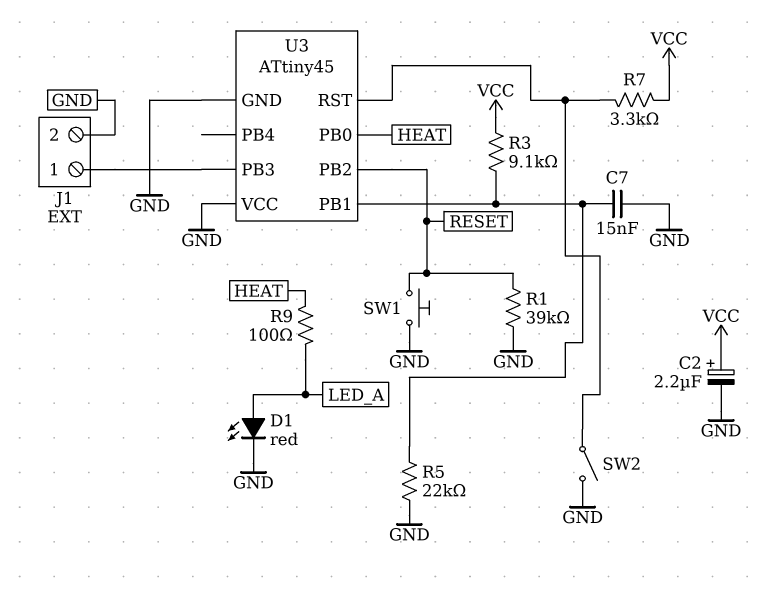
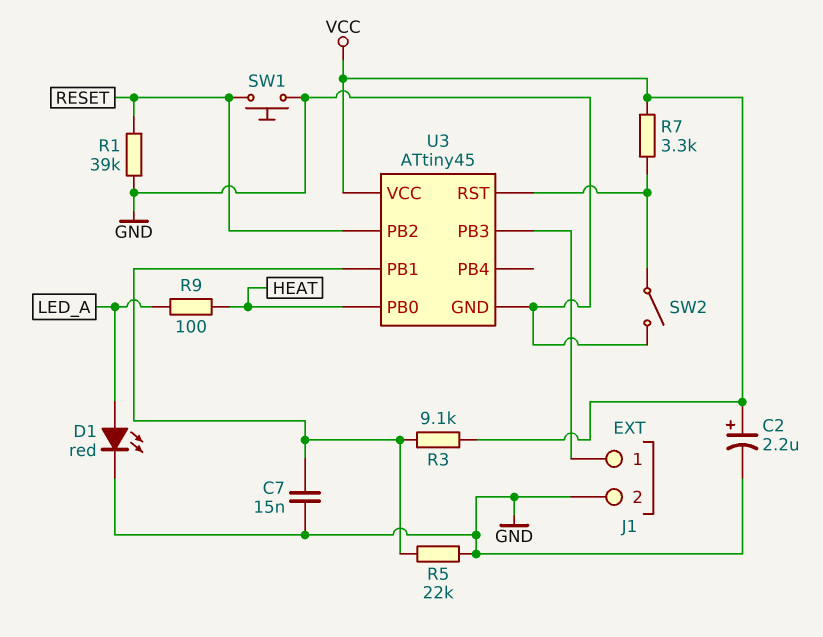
U3 pin VCC: GND -> VCC

